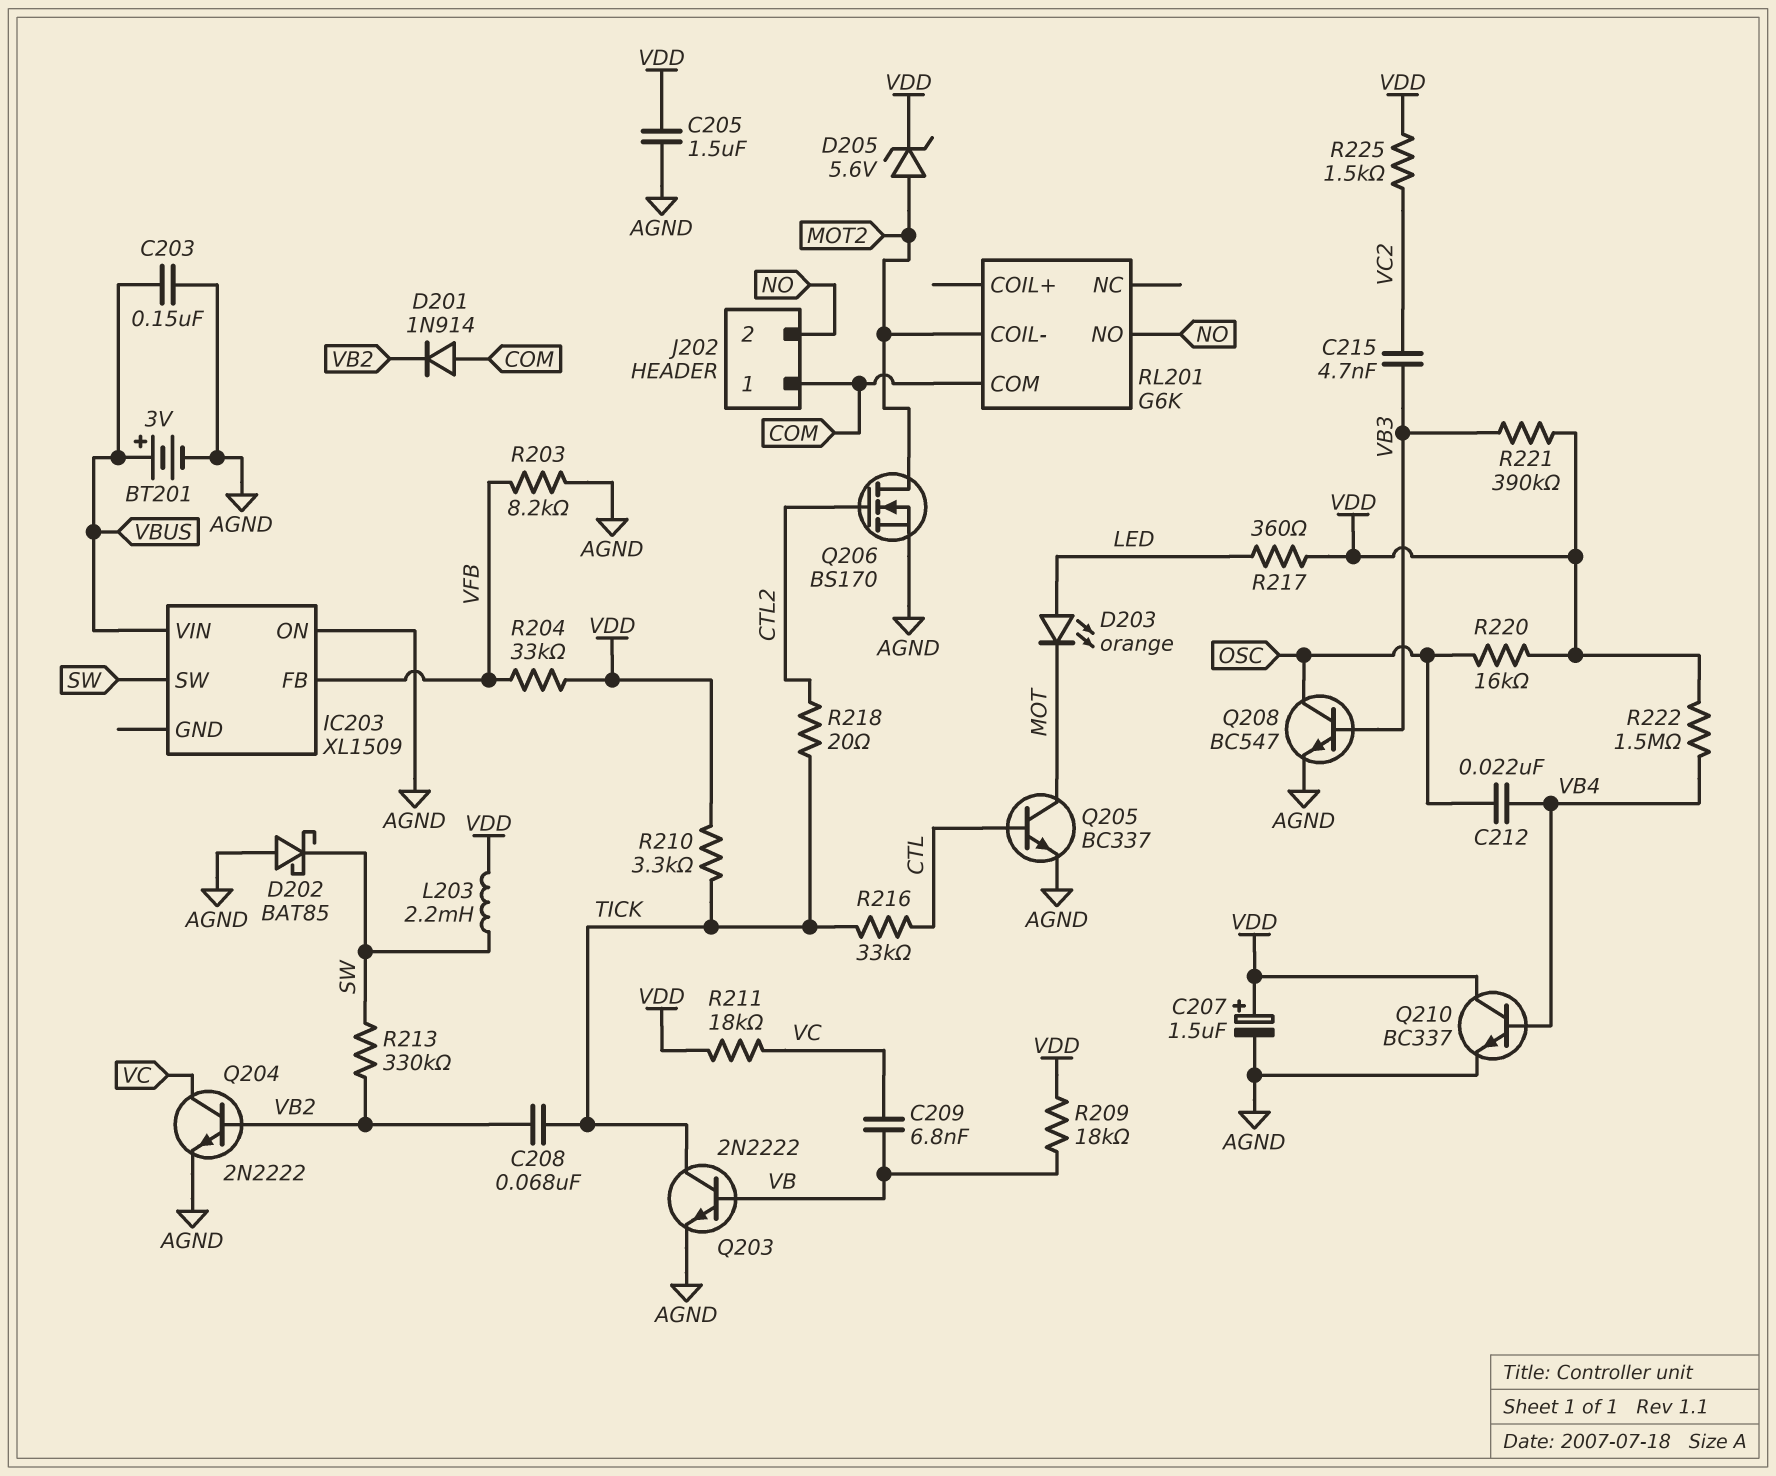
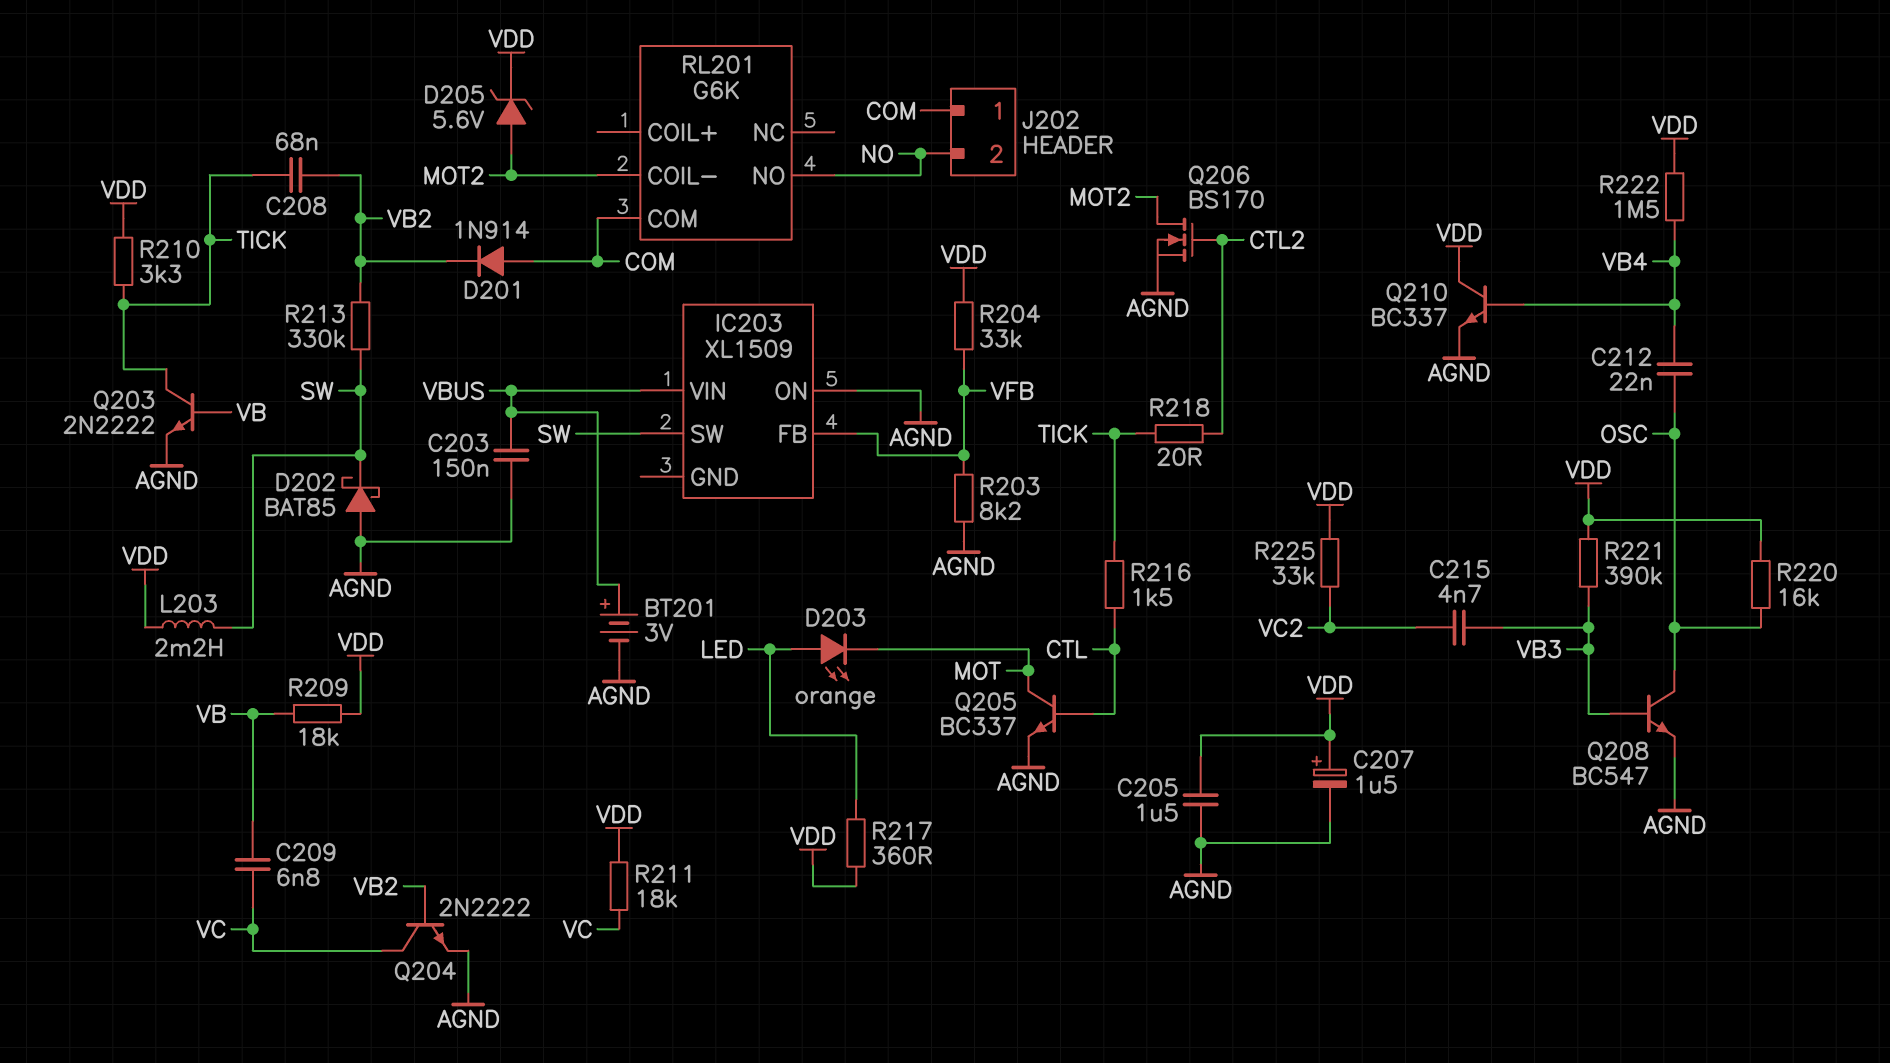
R216: 33k (CTL, TICK) -> 1.5k (CTL, TICK)
R225: 1.5k (VC2, VDD) -> 33k (VC2, VDD)

